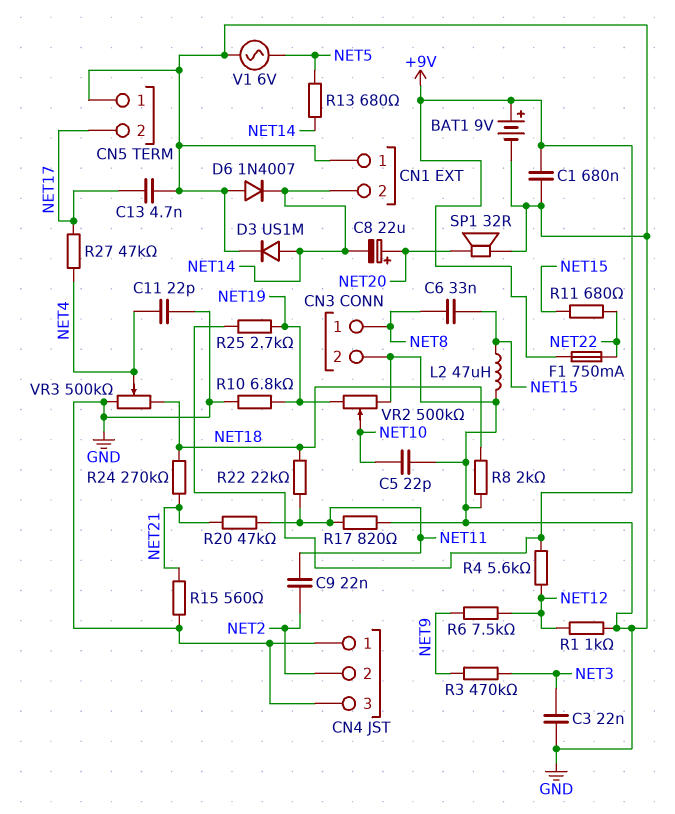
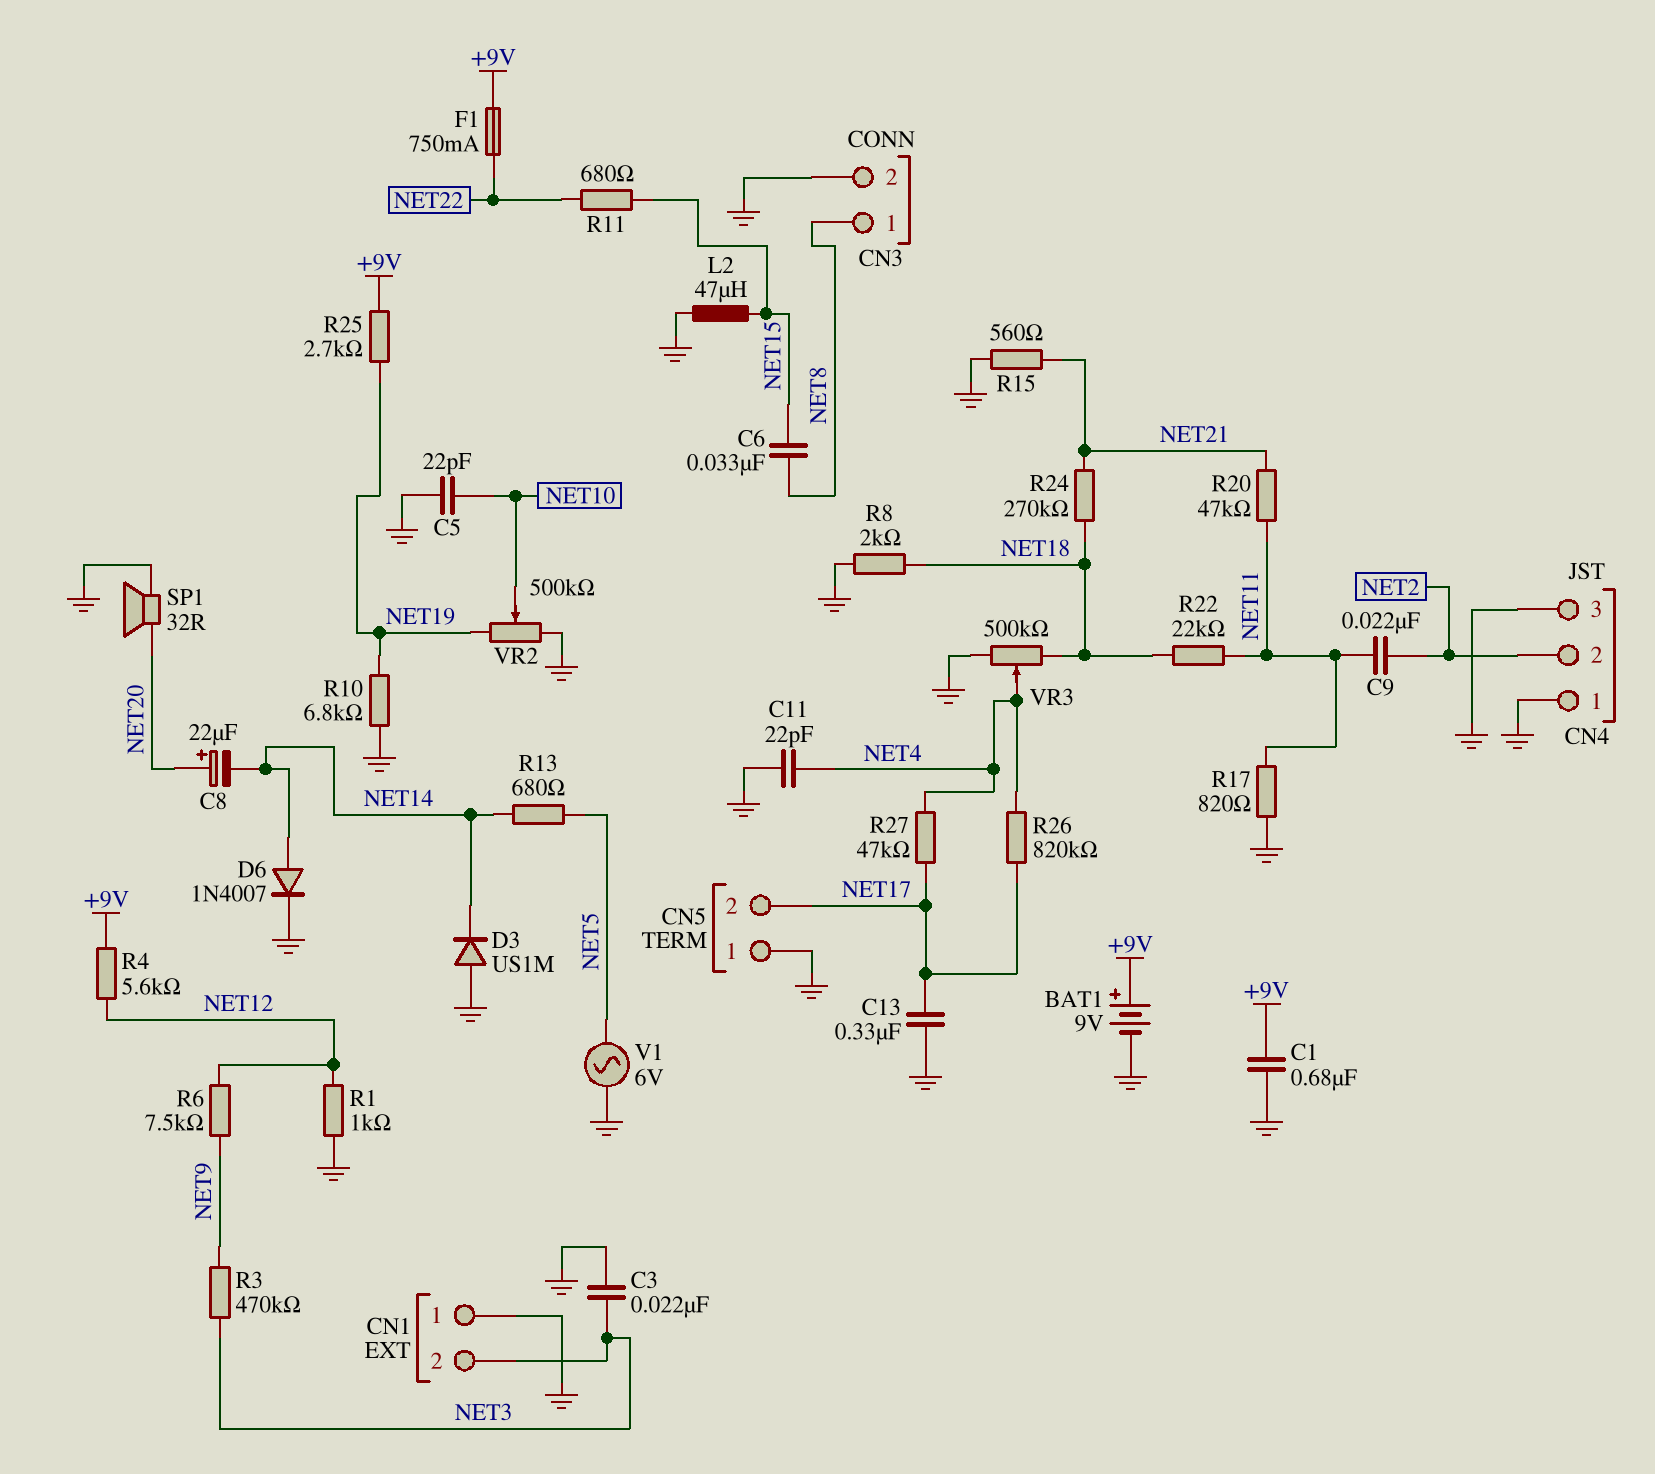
C13: 4.7nF (GND, NET17) -> 330nF (GND, NET17)
CN1 pin 2: NET14 -> NET3
D3: diode US1M (A NET14, K GND) -> diode US1M (A GND, K NET14)
D6: diode 1N4007 (A GND, K NET14) -> diode 1N4007 (A NET14, K GND)
R26: none -> 820k (NET4, NET17)

